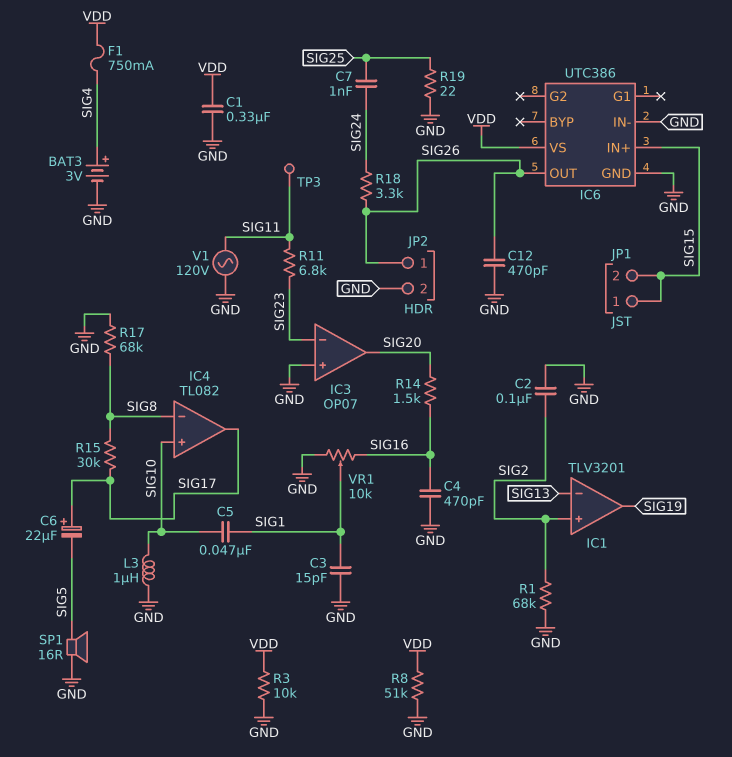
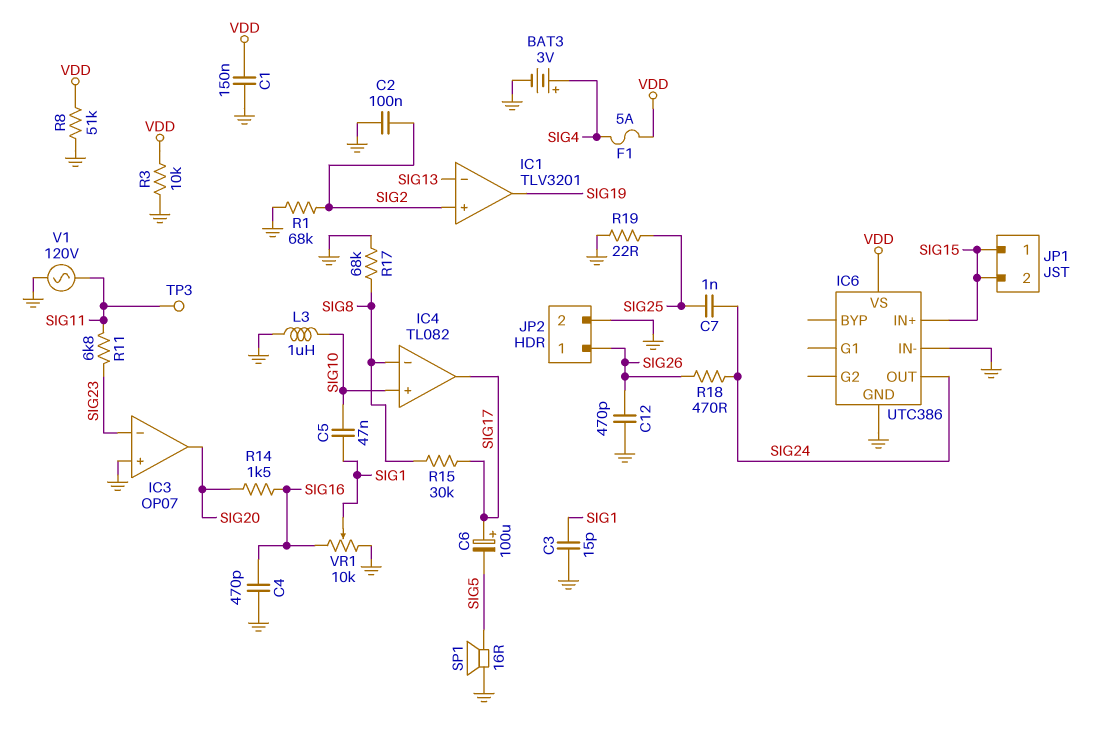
C1: 330nF (GND, VDD) -> 150nF (GND, VDD)
C6: 22uF (plus SIG17, minus SIG5) -> 100uF (plus SIG17, minus SIG5)
F1: 750mA (SIG4, VDD) -> 5A (SIG4, VDD)
IC6 pin OUT: SIG26 -> SIG24
R18: 3.3k (SIG24, SIG26) -> 470 (SIG24, SIG26)

